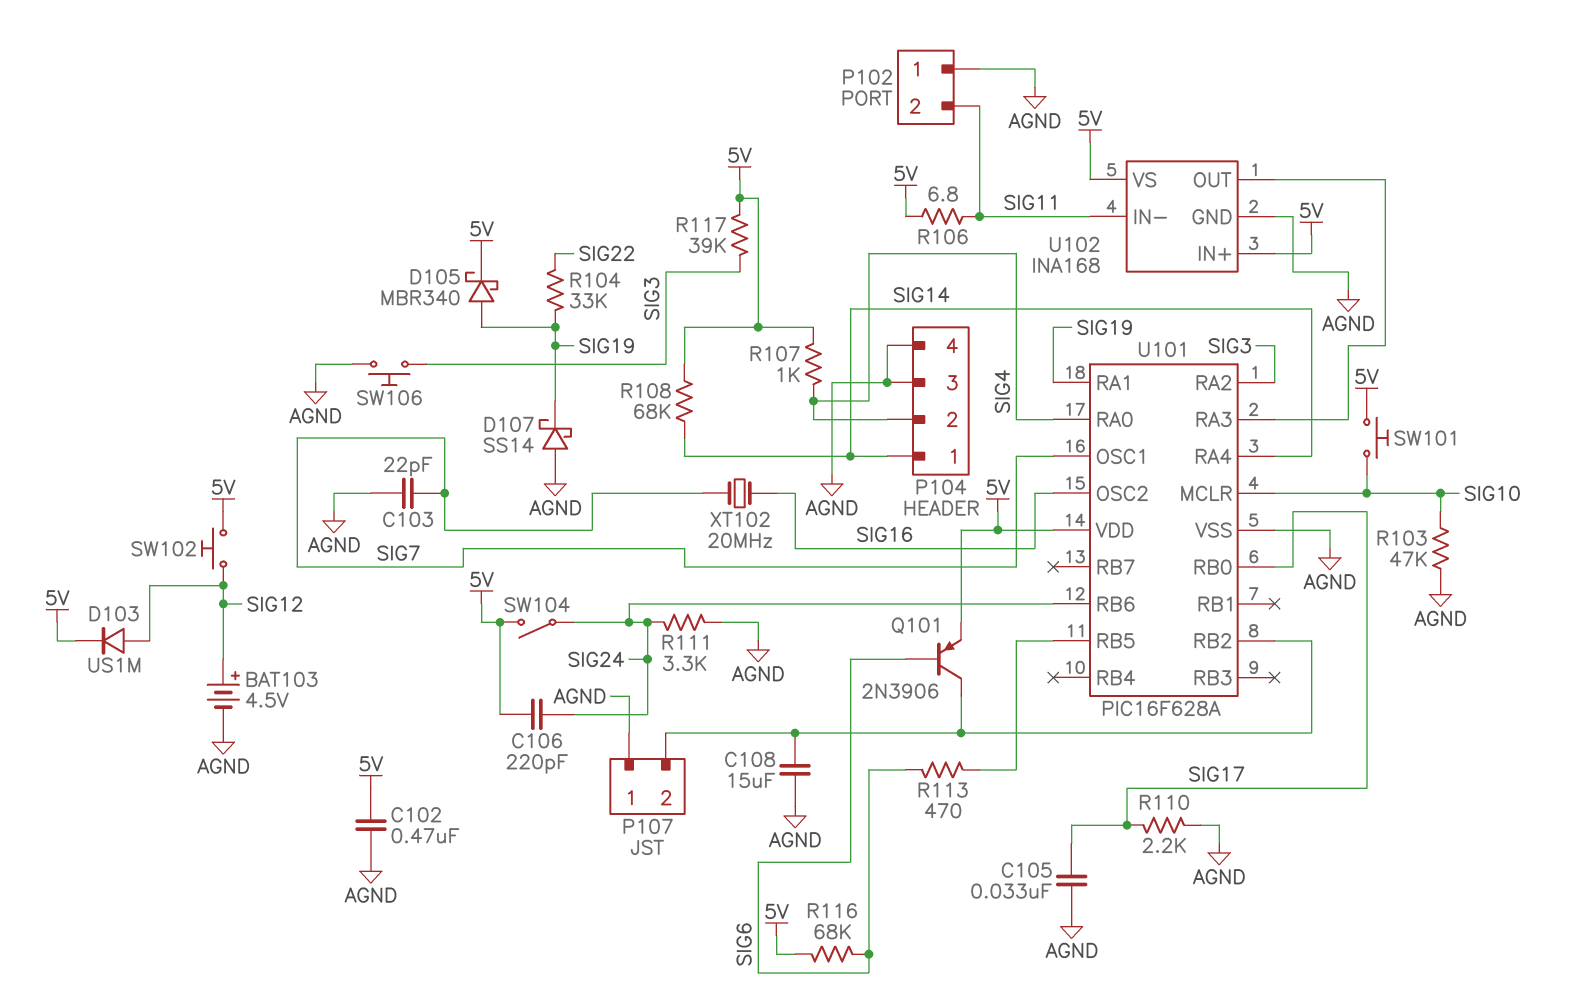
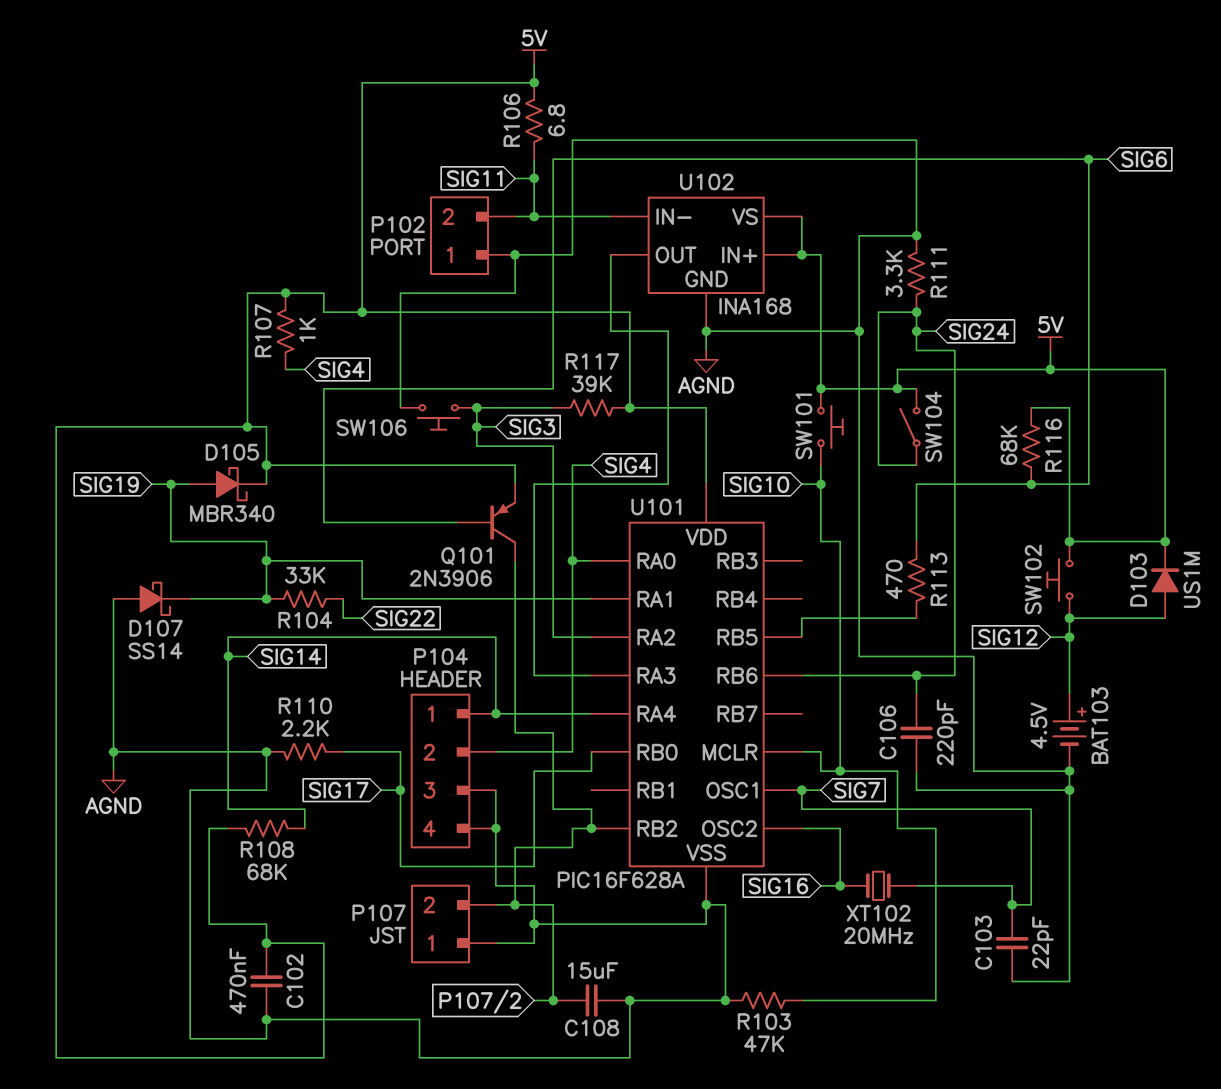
C105: 33nF (AGND, SIG17) -> none
C106: 220pF (5V, SIG24) -> 220pF (AGND, SIG24)

